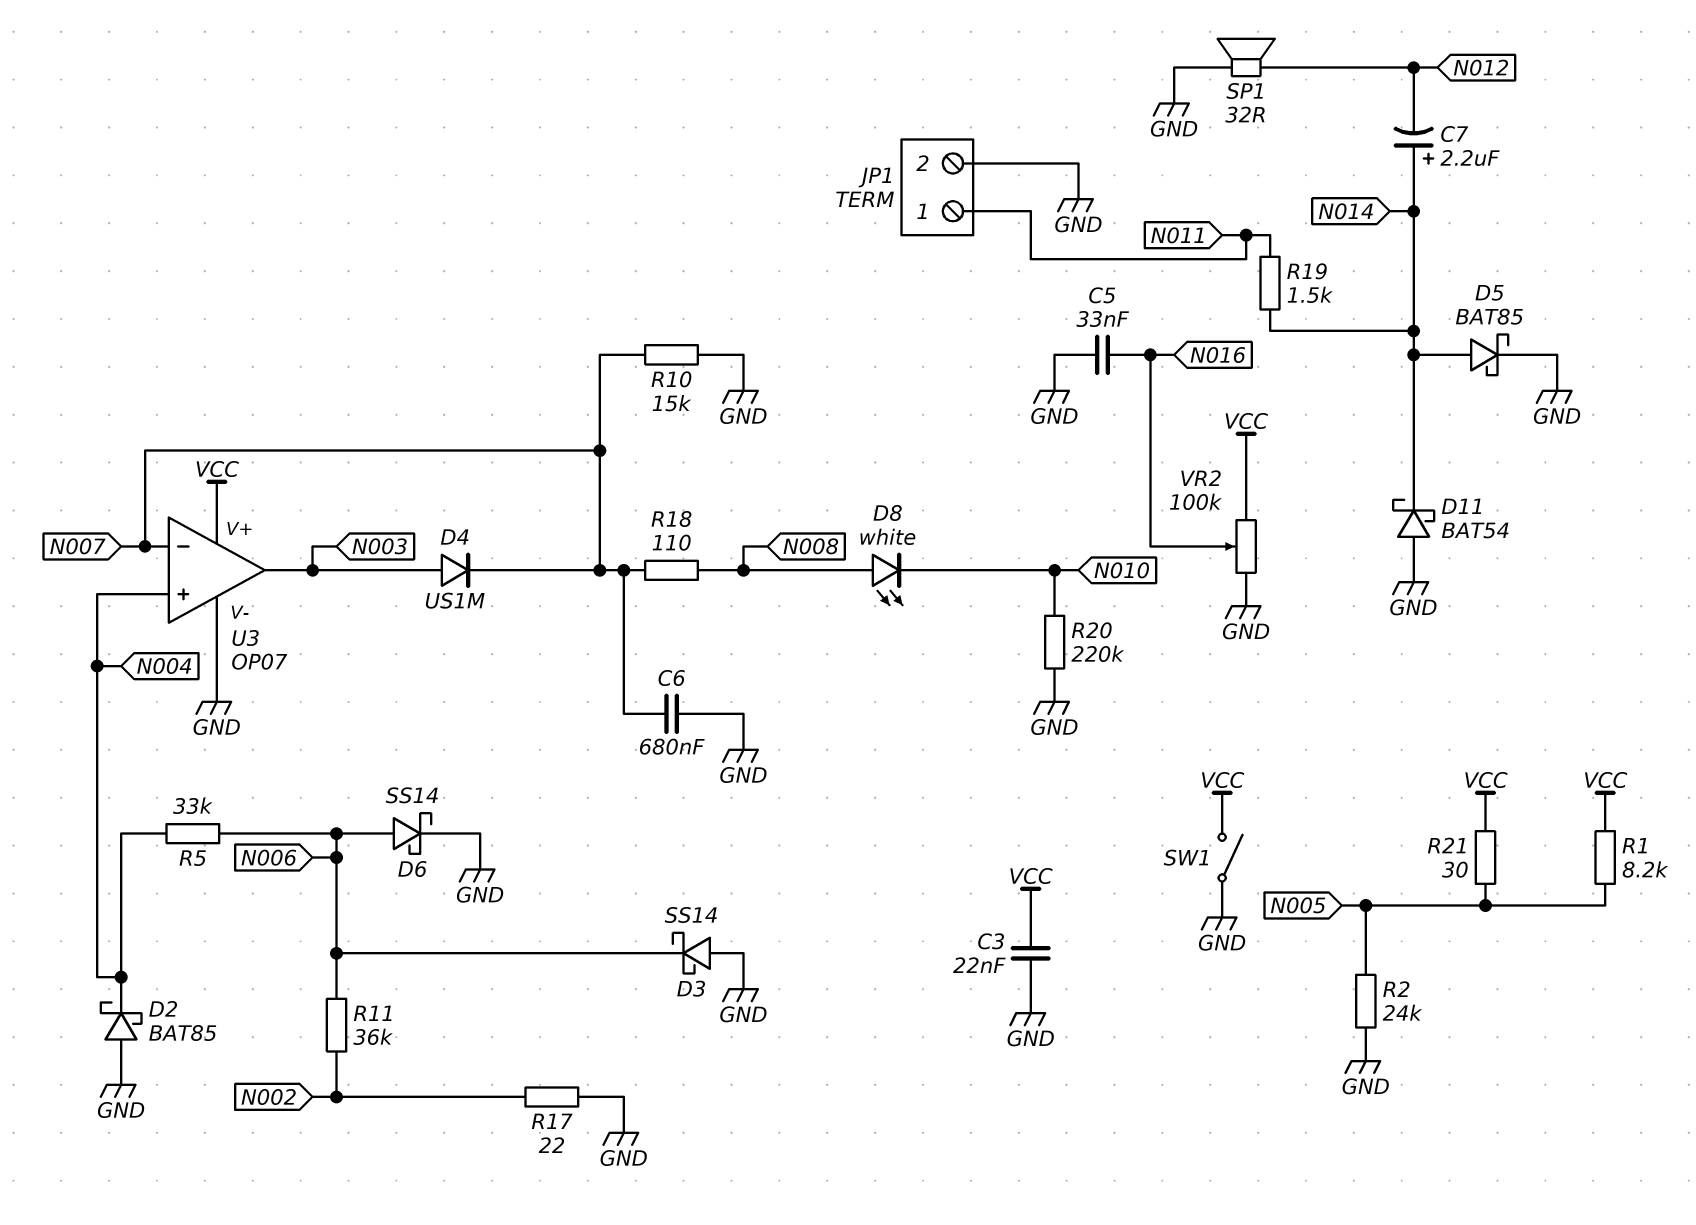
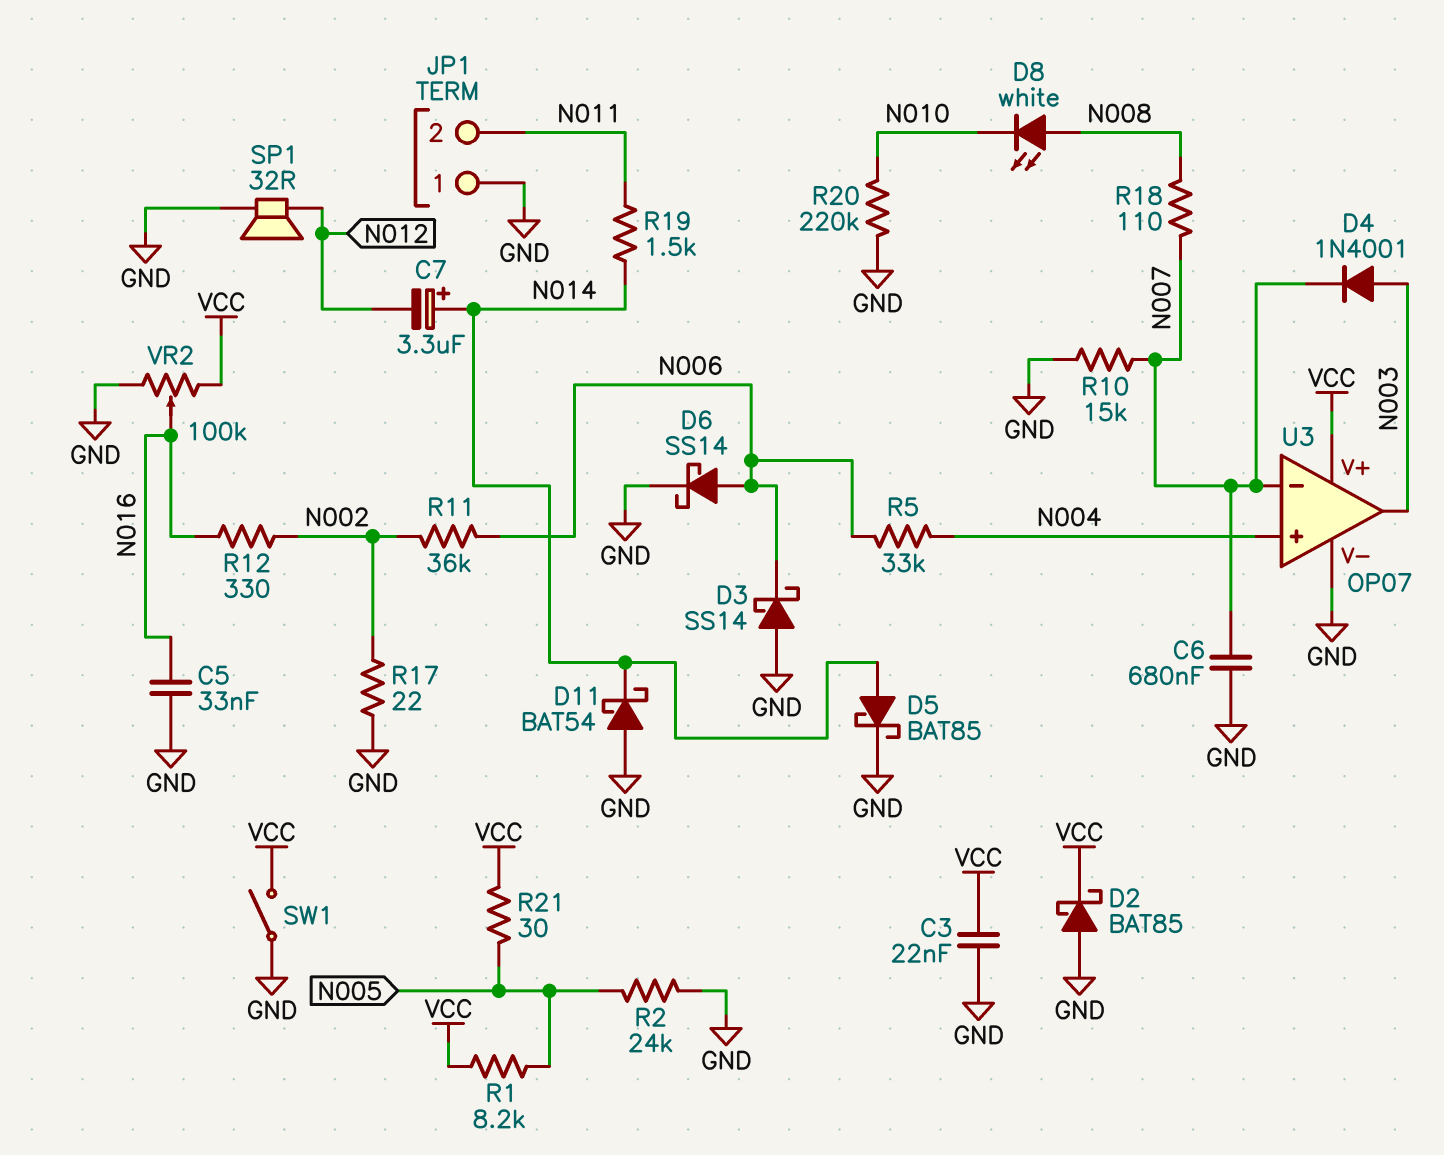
C7: 2.2uF (plus N014, minus N012) -> 3.3uF (plus N014, minus N012)
D2: schottky BAT85 (A GND, K N004) -> schottky BAT85 (A GND, K VCC)
D4: diode US1M (A N003, K N007) -> diode 1N4001 (A N003, K N007)
JP1 pin 1: N011 -> GND
JP1 pin 2: GND -> N011
R12: none -> 330 (N002, N016)

